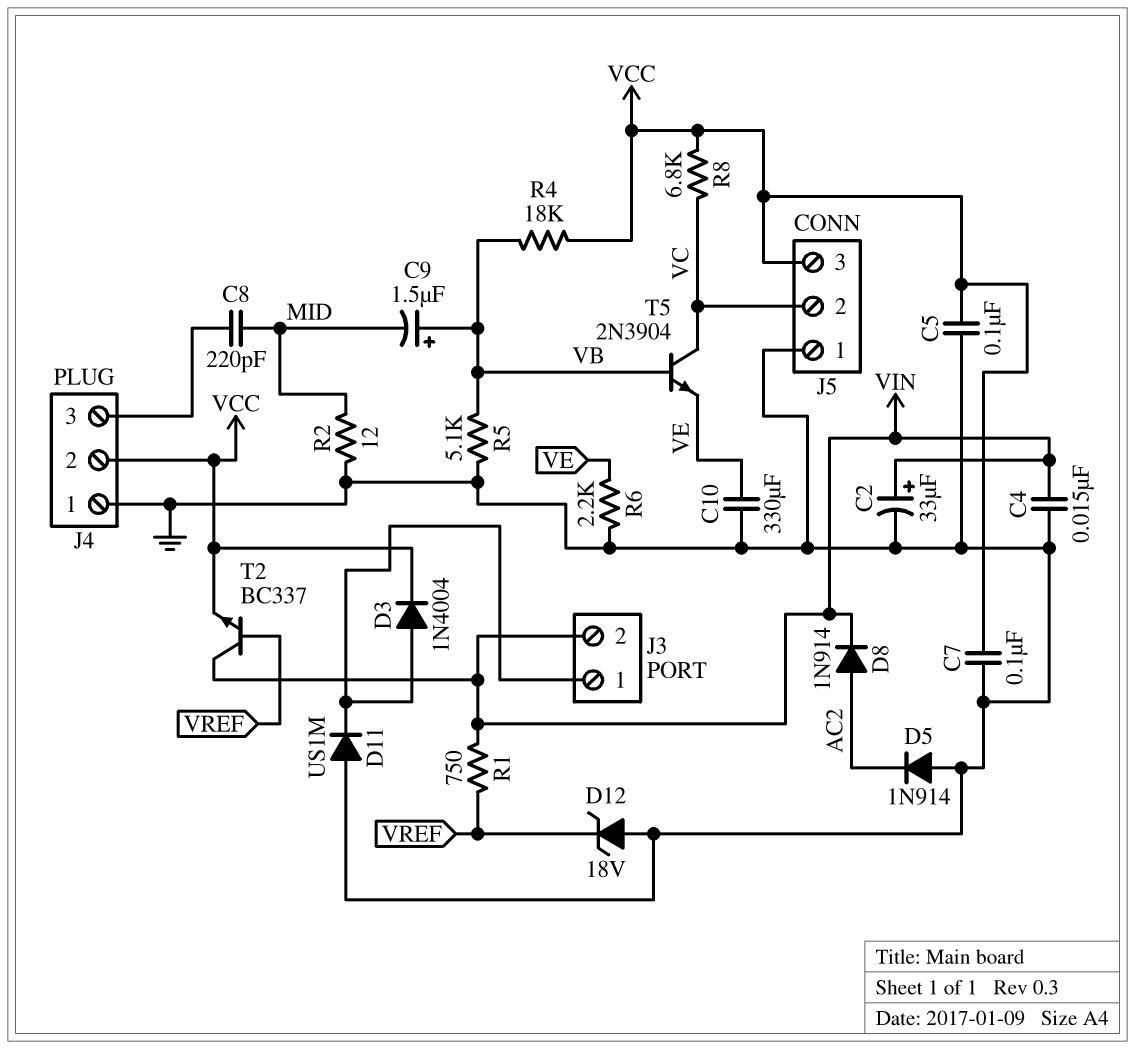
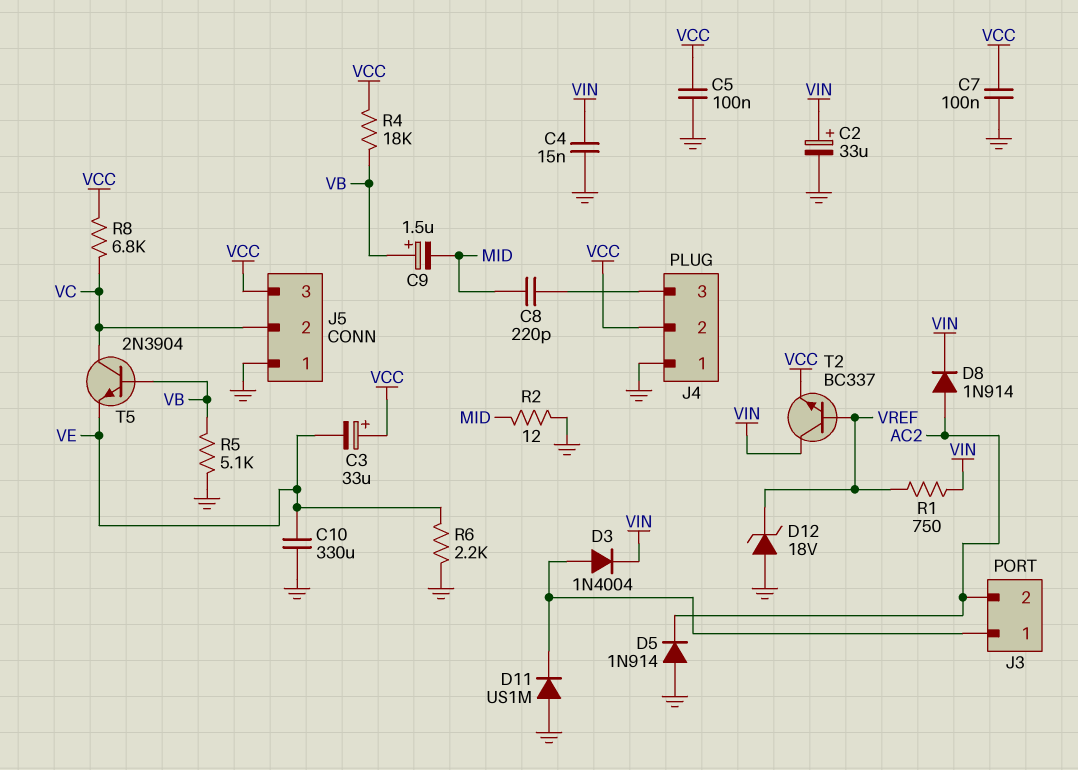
C3: none -> 33uF (plus VCC, minus VE)
D3: diode 1N4004 (A J3/1, K VCC) -> diode 1N4004 (A J3/1, K VIN)
J3 pin 2: VIN -> AC2

